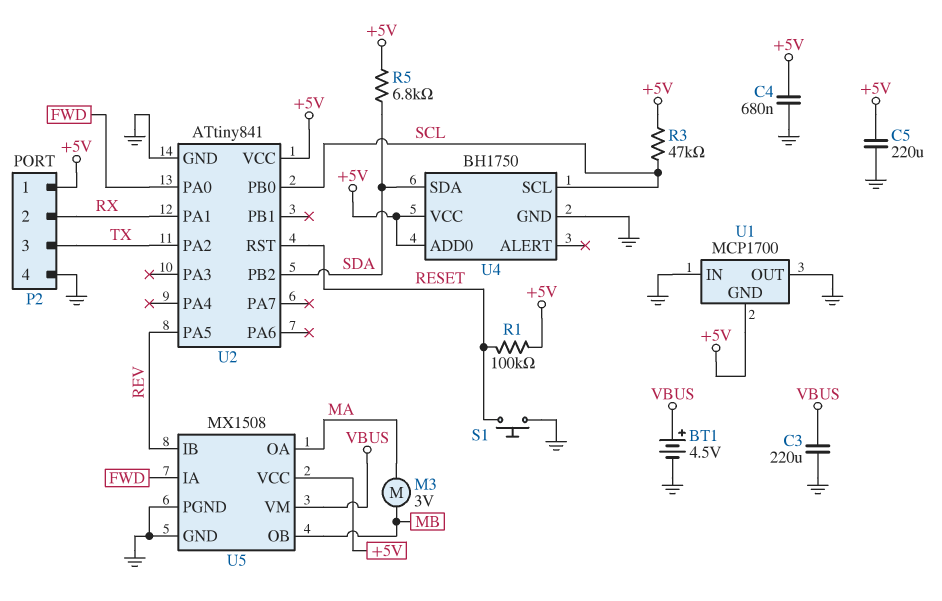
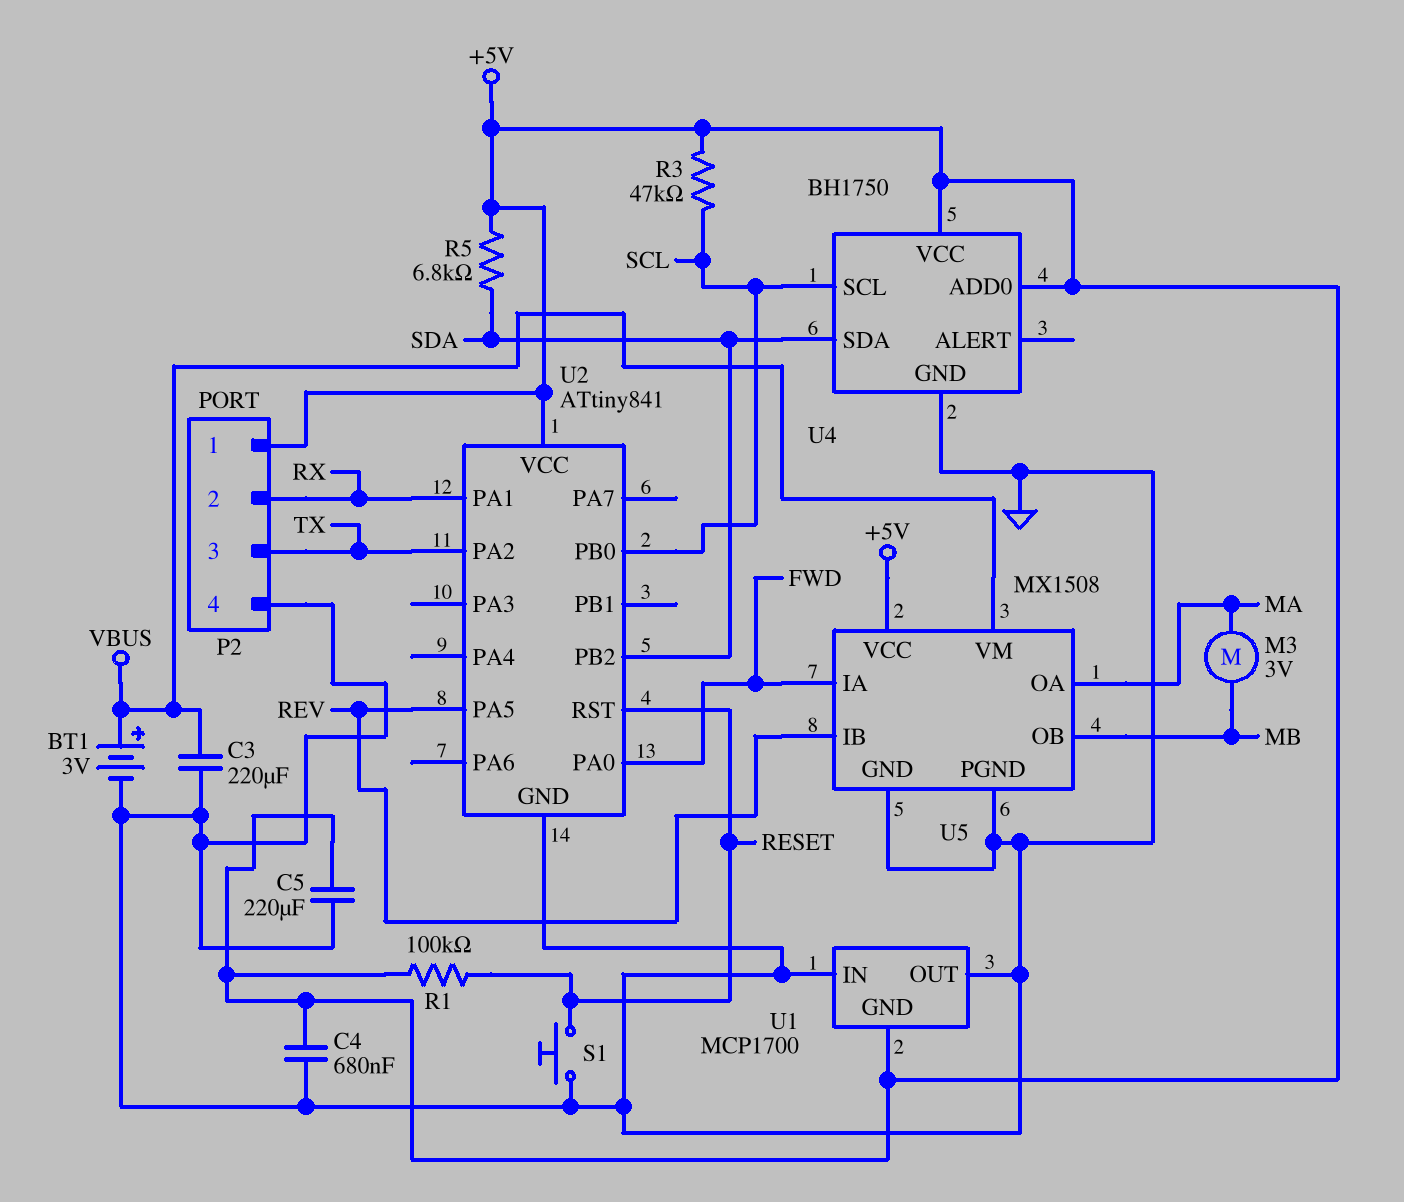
BT1: 4.5V (plus VBUS, minus GND) -> 3V (plus VBUS, minus GND)

